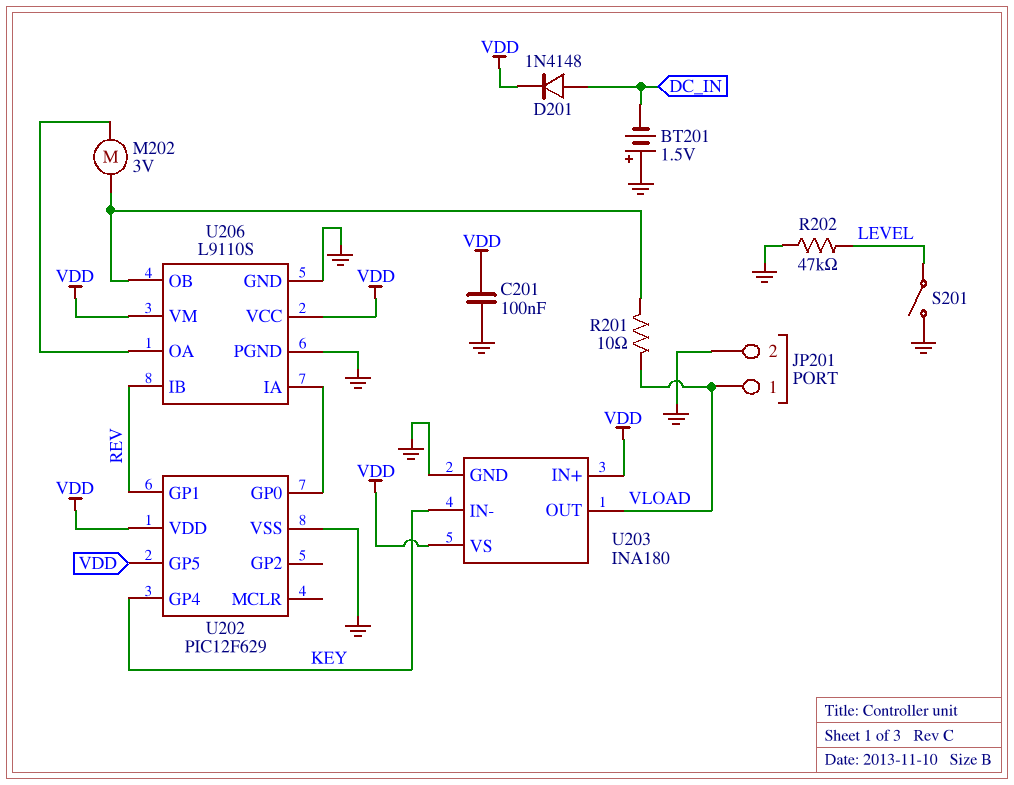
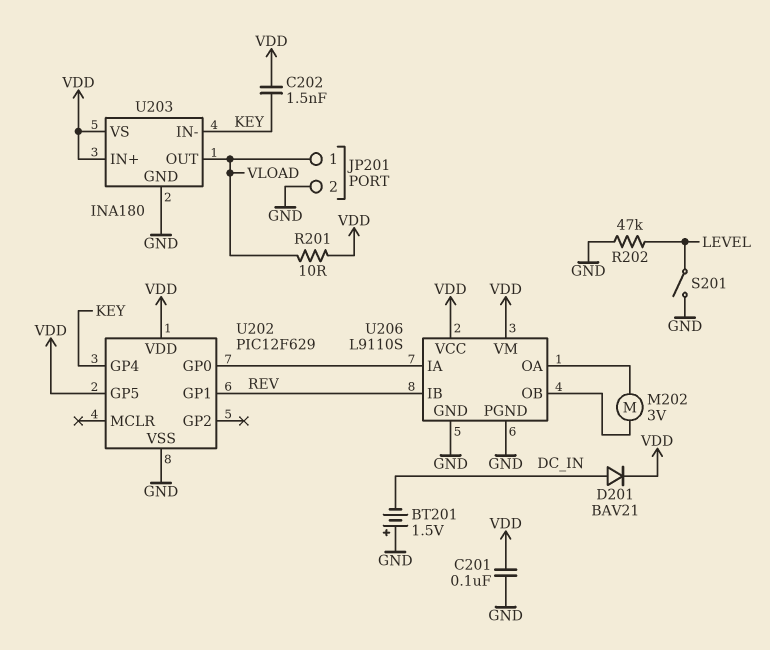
C202: none -> 1.5nF (KEY, VDD)
D201: diode 1N4148 (A DC_IN, K VDD) -> diode BAV21 (A DC_IN, K VDD)
R201: 10 (U206/OB, VLOAD) -> 10 (VDD, VLOAD)

